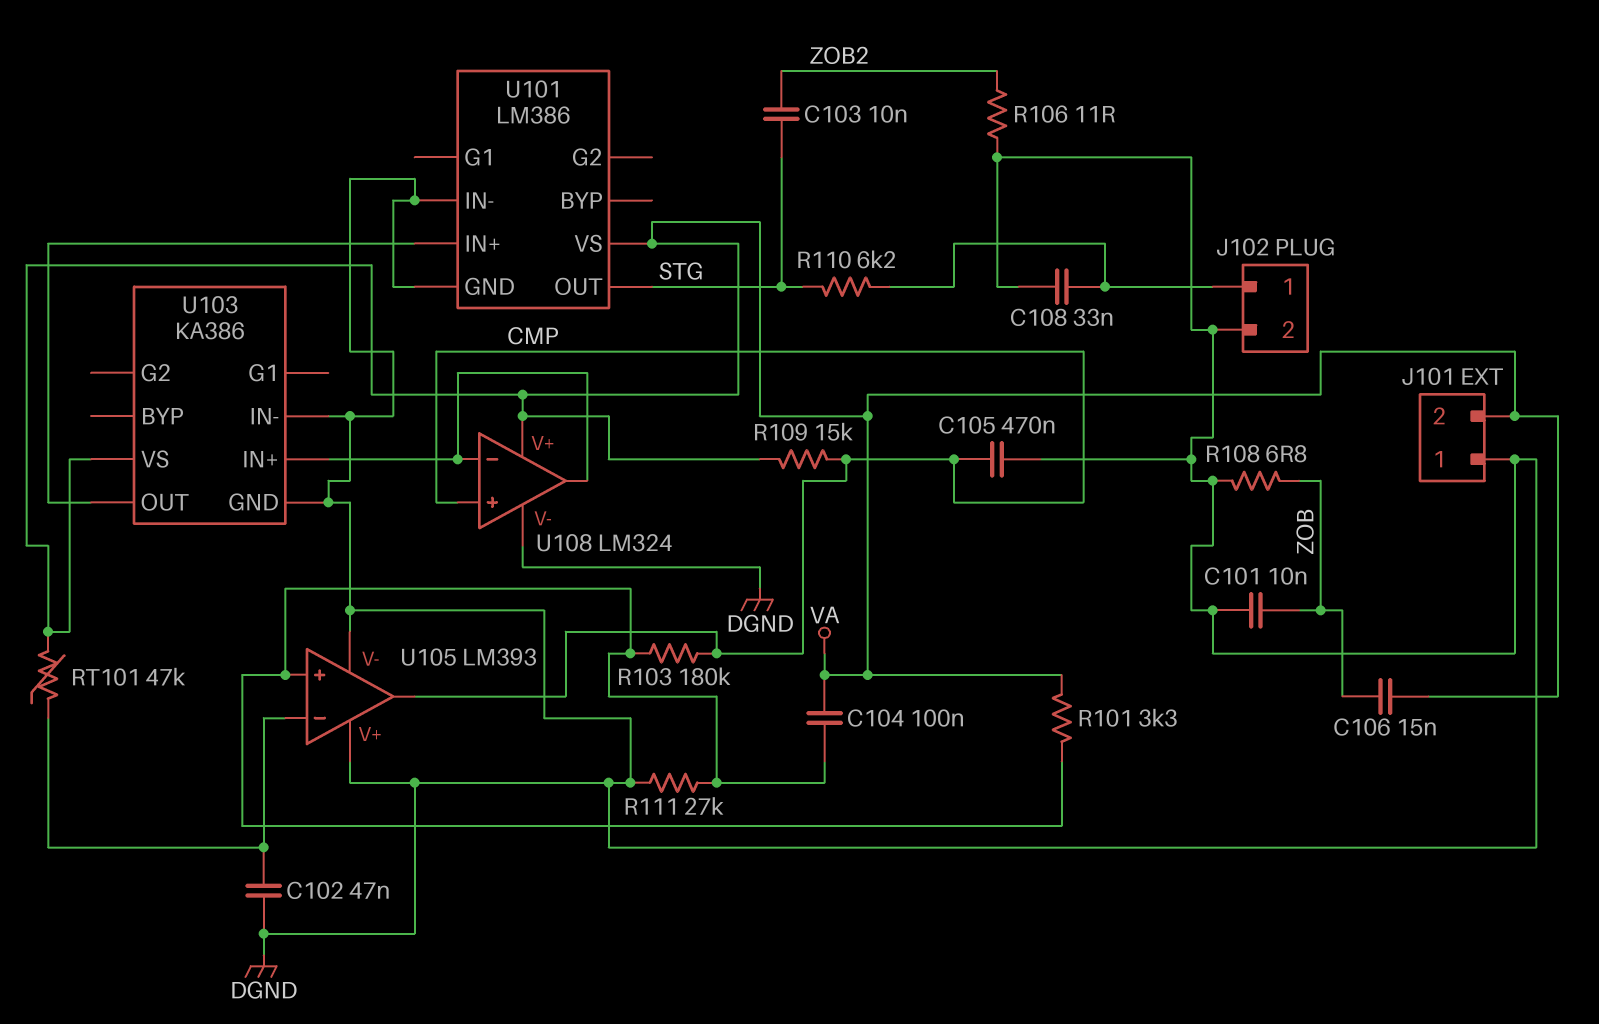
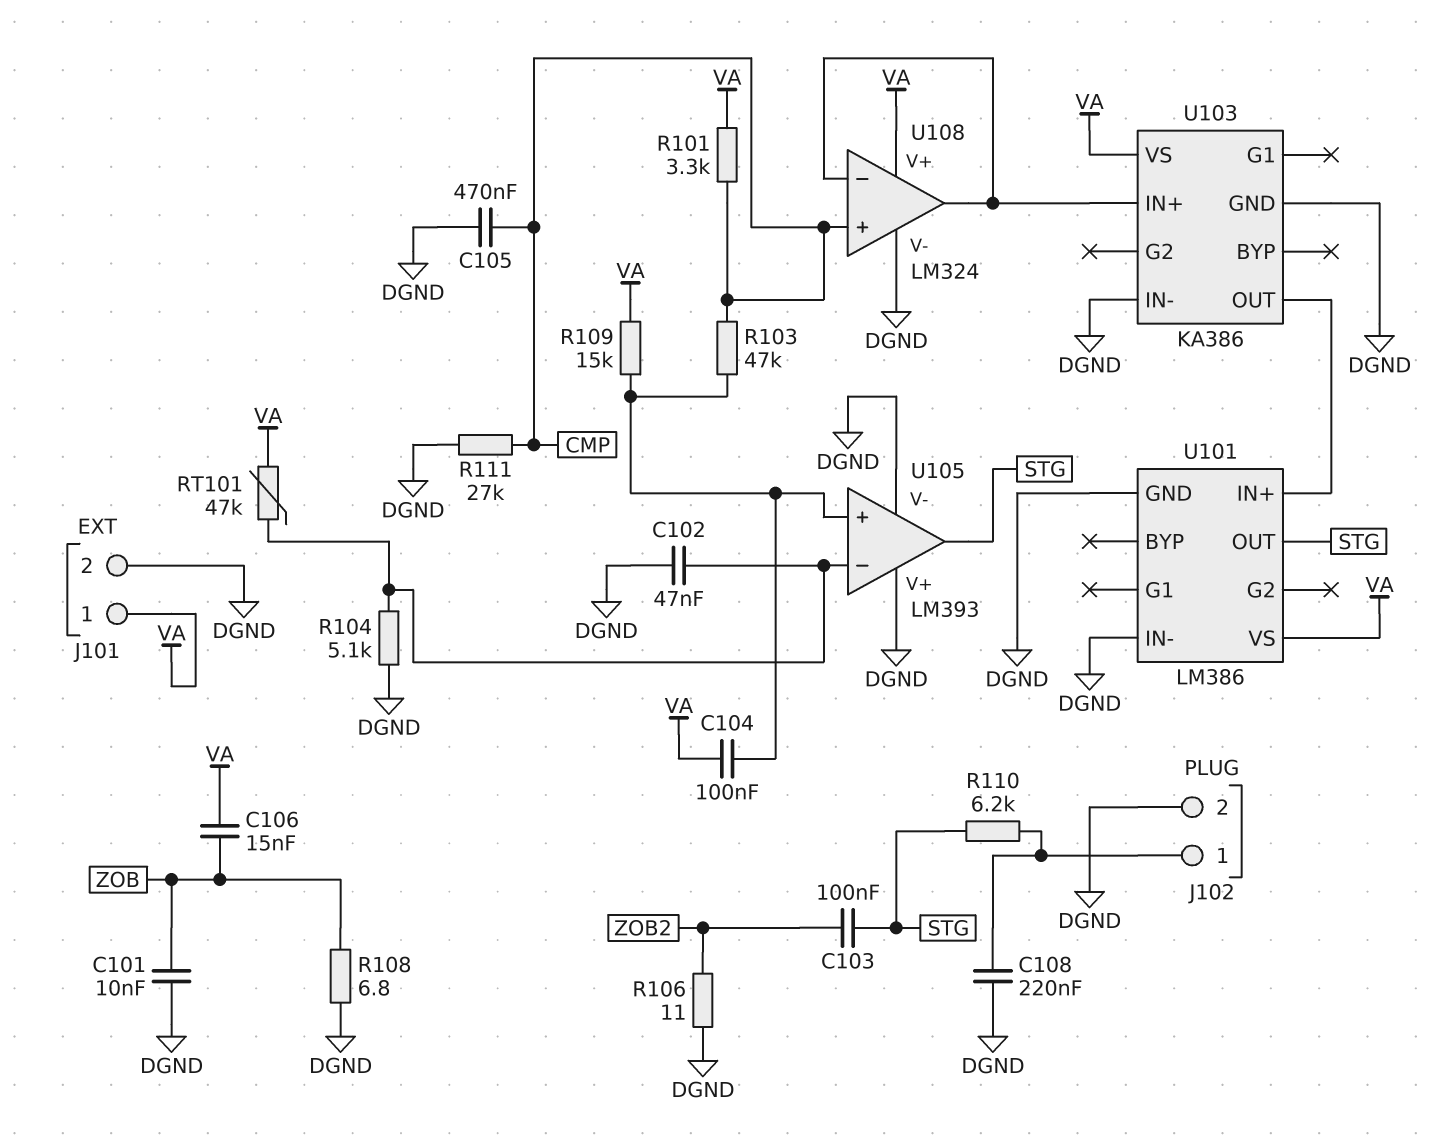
C103: 10nF (STG, ZOB2) -> 100nF (STG, ZOB2)
C108: 33nF (DGND, J102/1) -> 220nF (DGND, J102/1)
J101 pin 1: DGND -> VA
J101 pin 2: VA -> DGND
R101: 3.3k (U105/in+, VA) -> 3.3k (CMP, VA)
R103: 180k (CMP, U105/in+) -> 47k (CMP, U105/in+)
R104: none -> 5.1k (DGND, U105/in-)
R109: 15k (CMP, VA) -> 15k (U105/in+, VA)
R111: 27k (DGND, U105/in+) -> 27k (CMP, DGND)
U105 pin out: CMP -> STG

